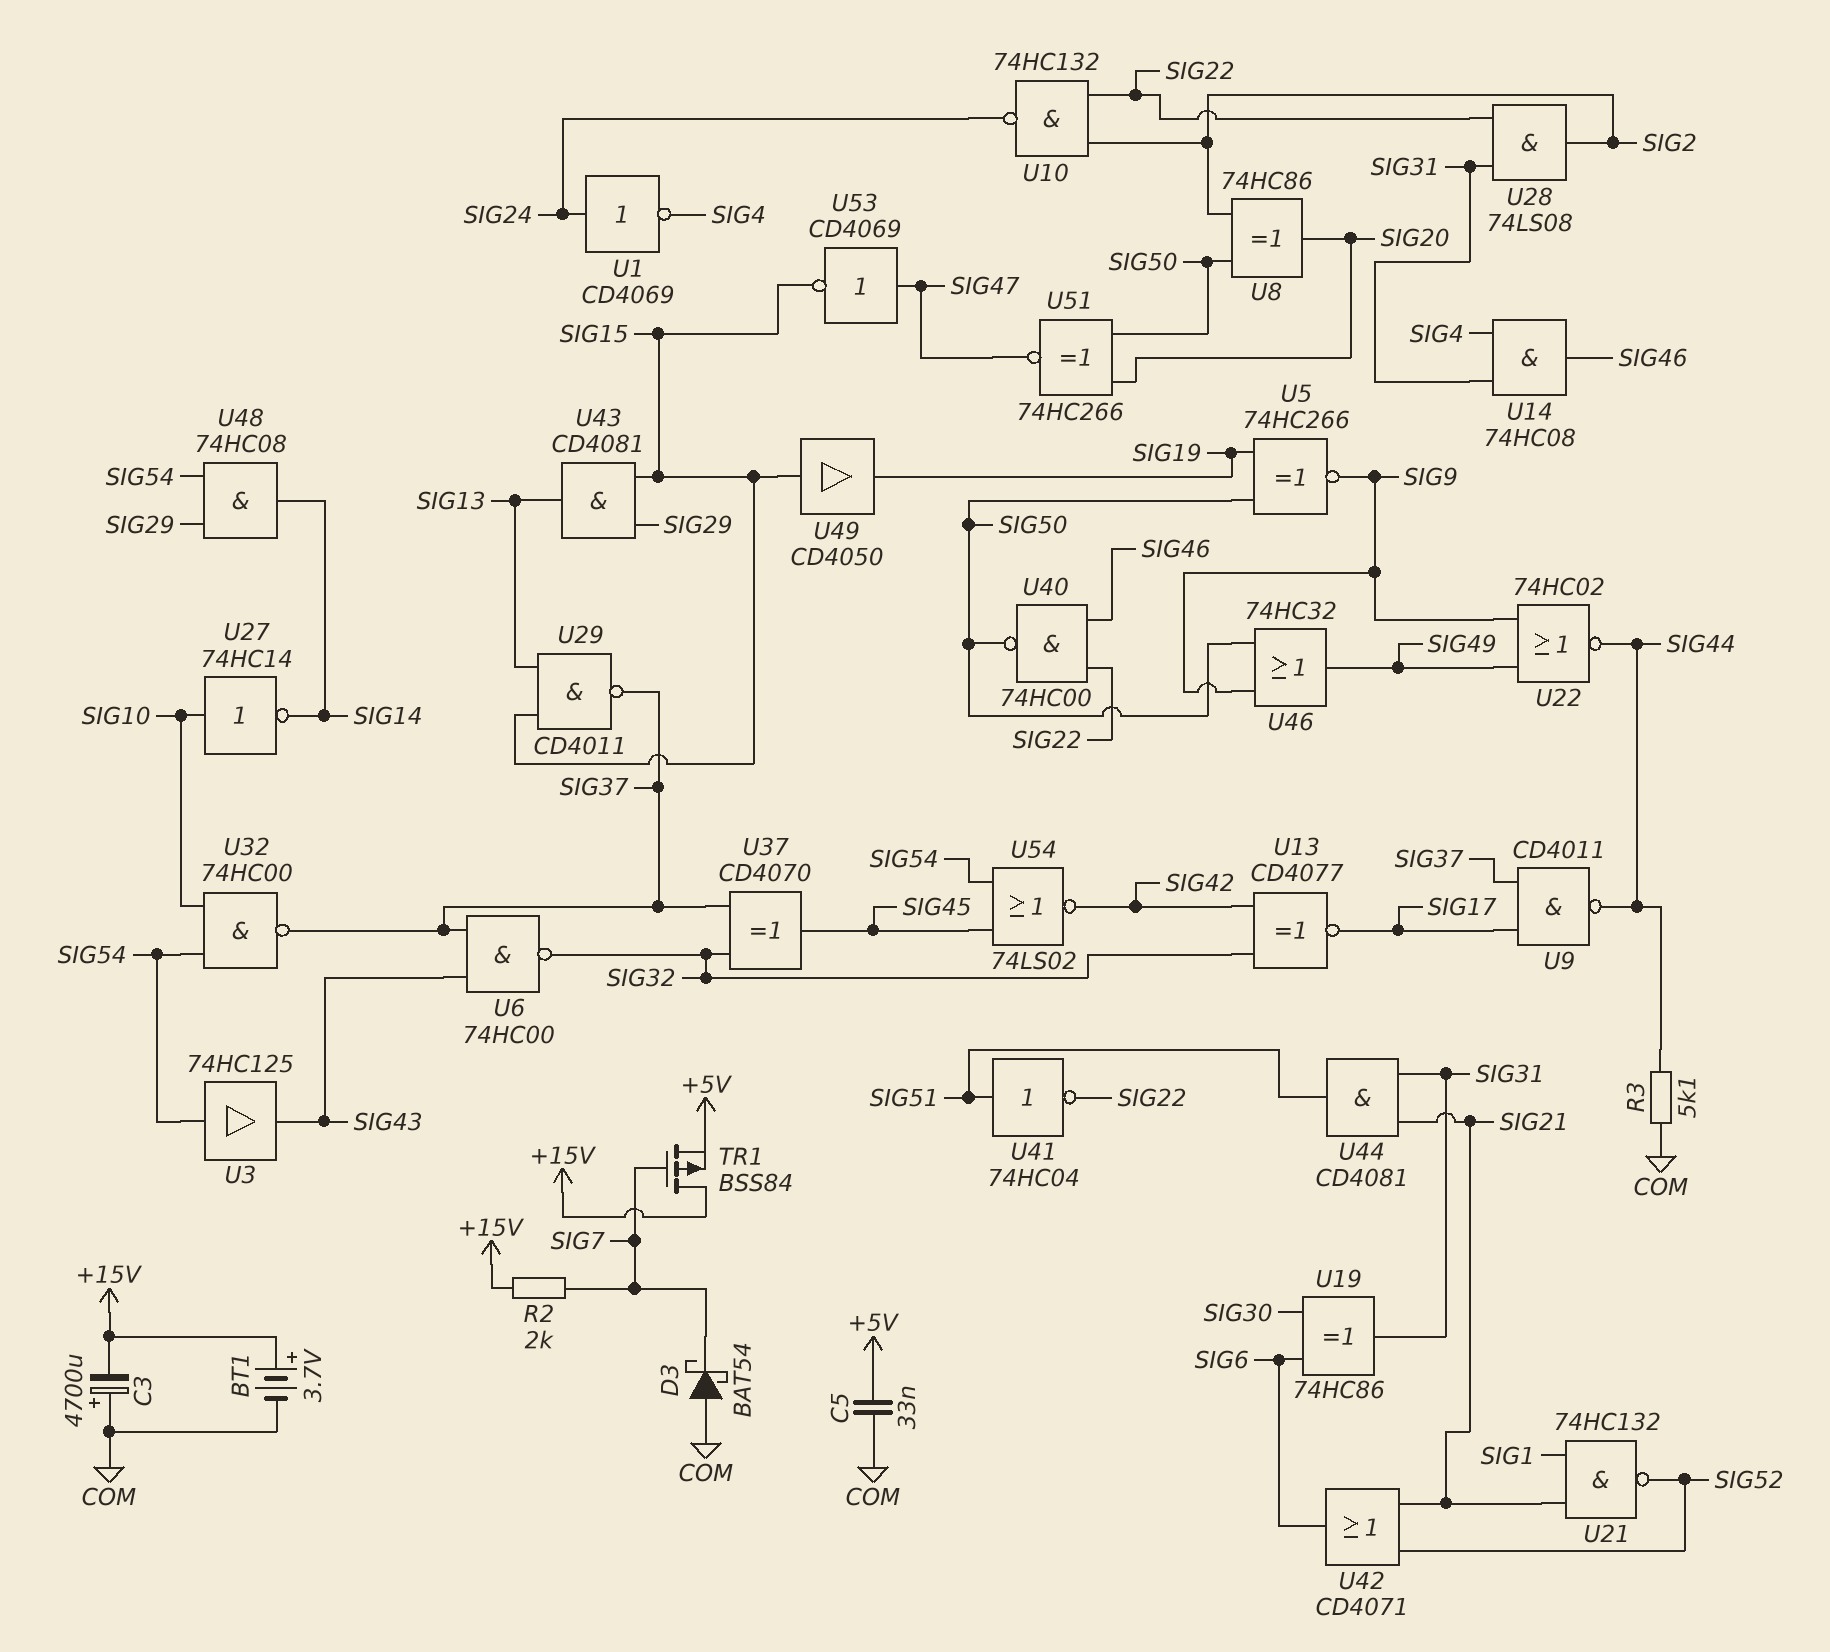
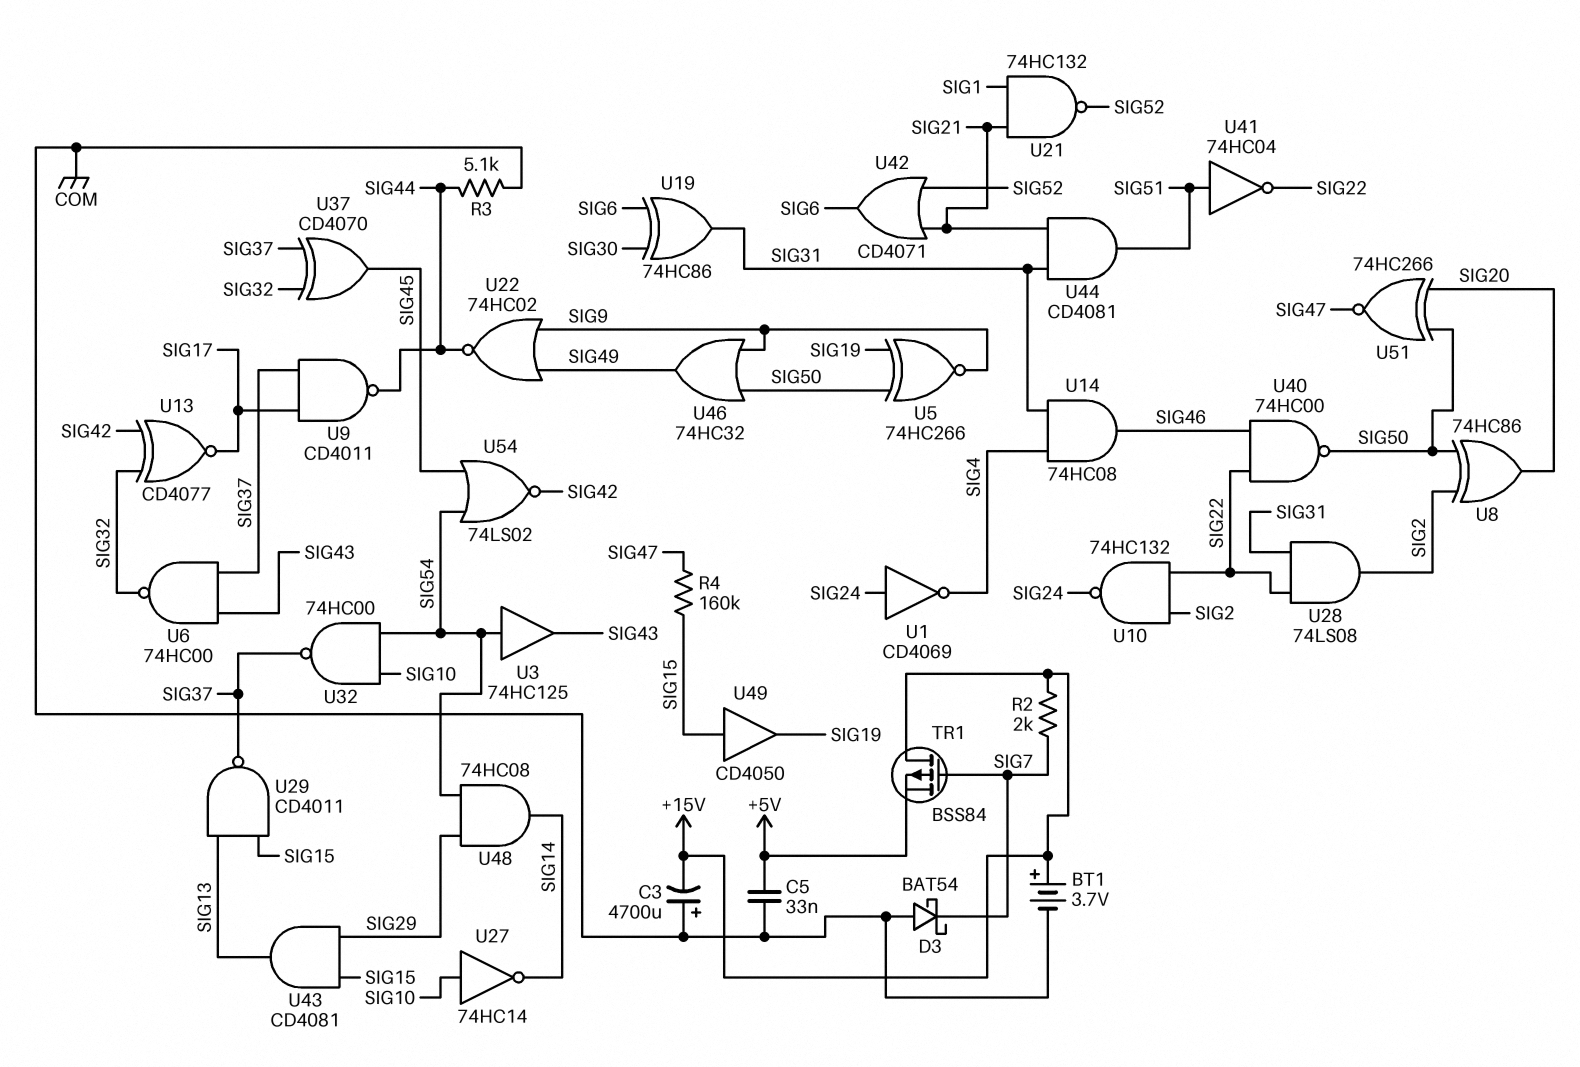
R4: none -> 160k (SIG15, SIG47)
U53: NOT CD4069 (in SIG47, out SIG15) -> none

